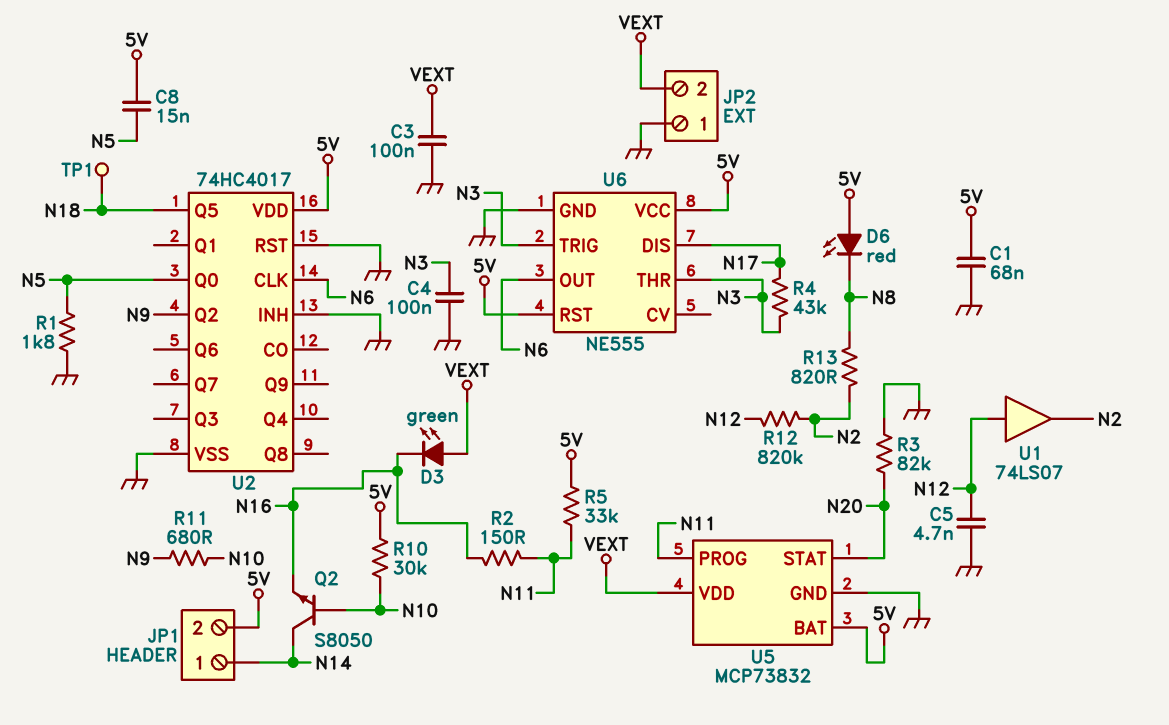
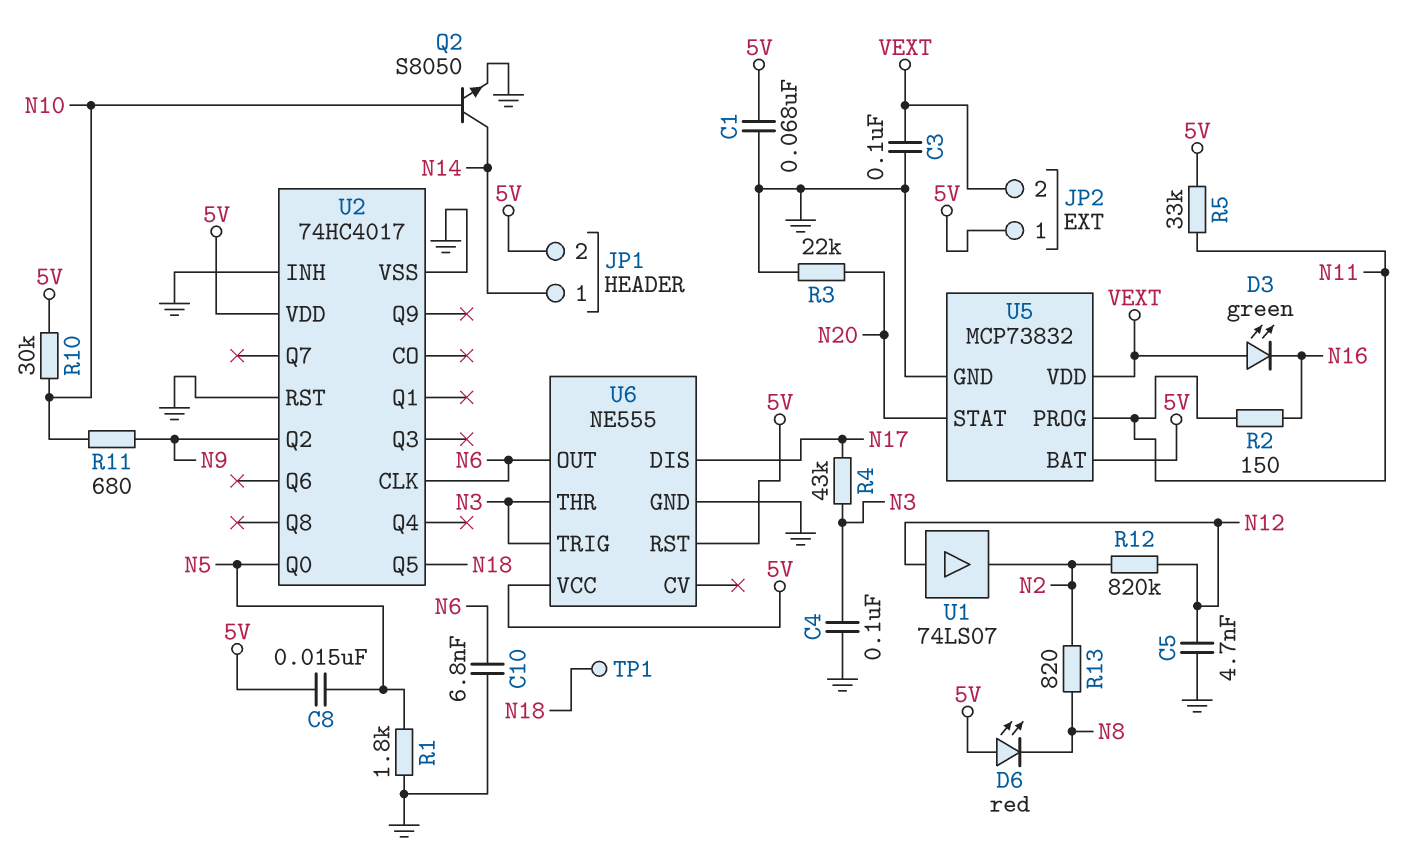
C10: none -> 6.8nF (GND, N6)
JP2 pin 1: GND -> 5V
Q2: NPN S8050 (B N10, C N14, E N16) -> NPN S8050 (B N10, C N14, E GND)
R3: 82k (GND, N20) -> 22k (GND, N20)

